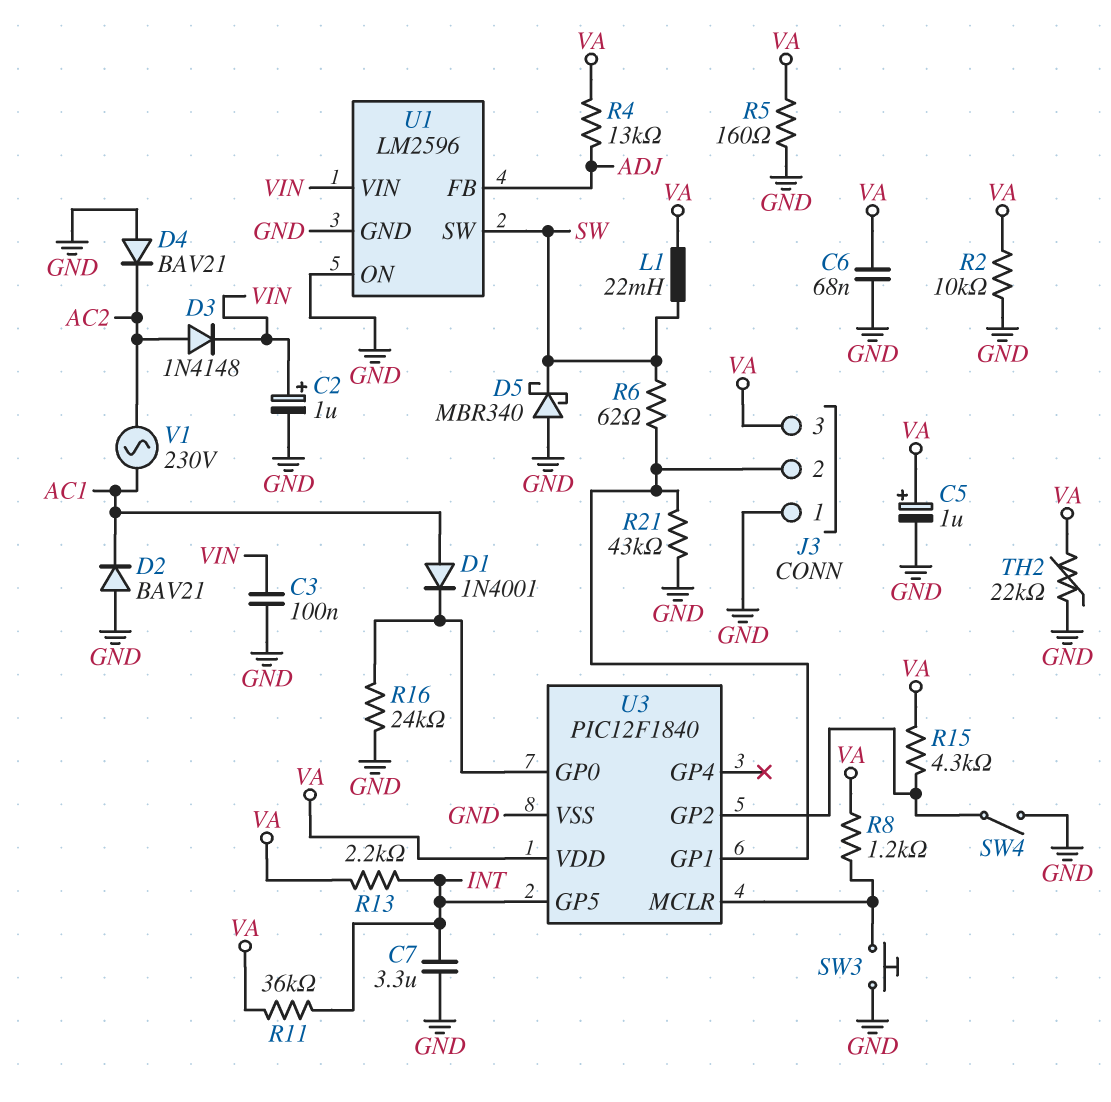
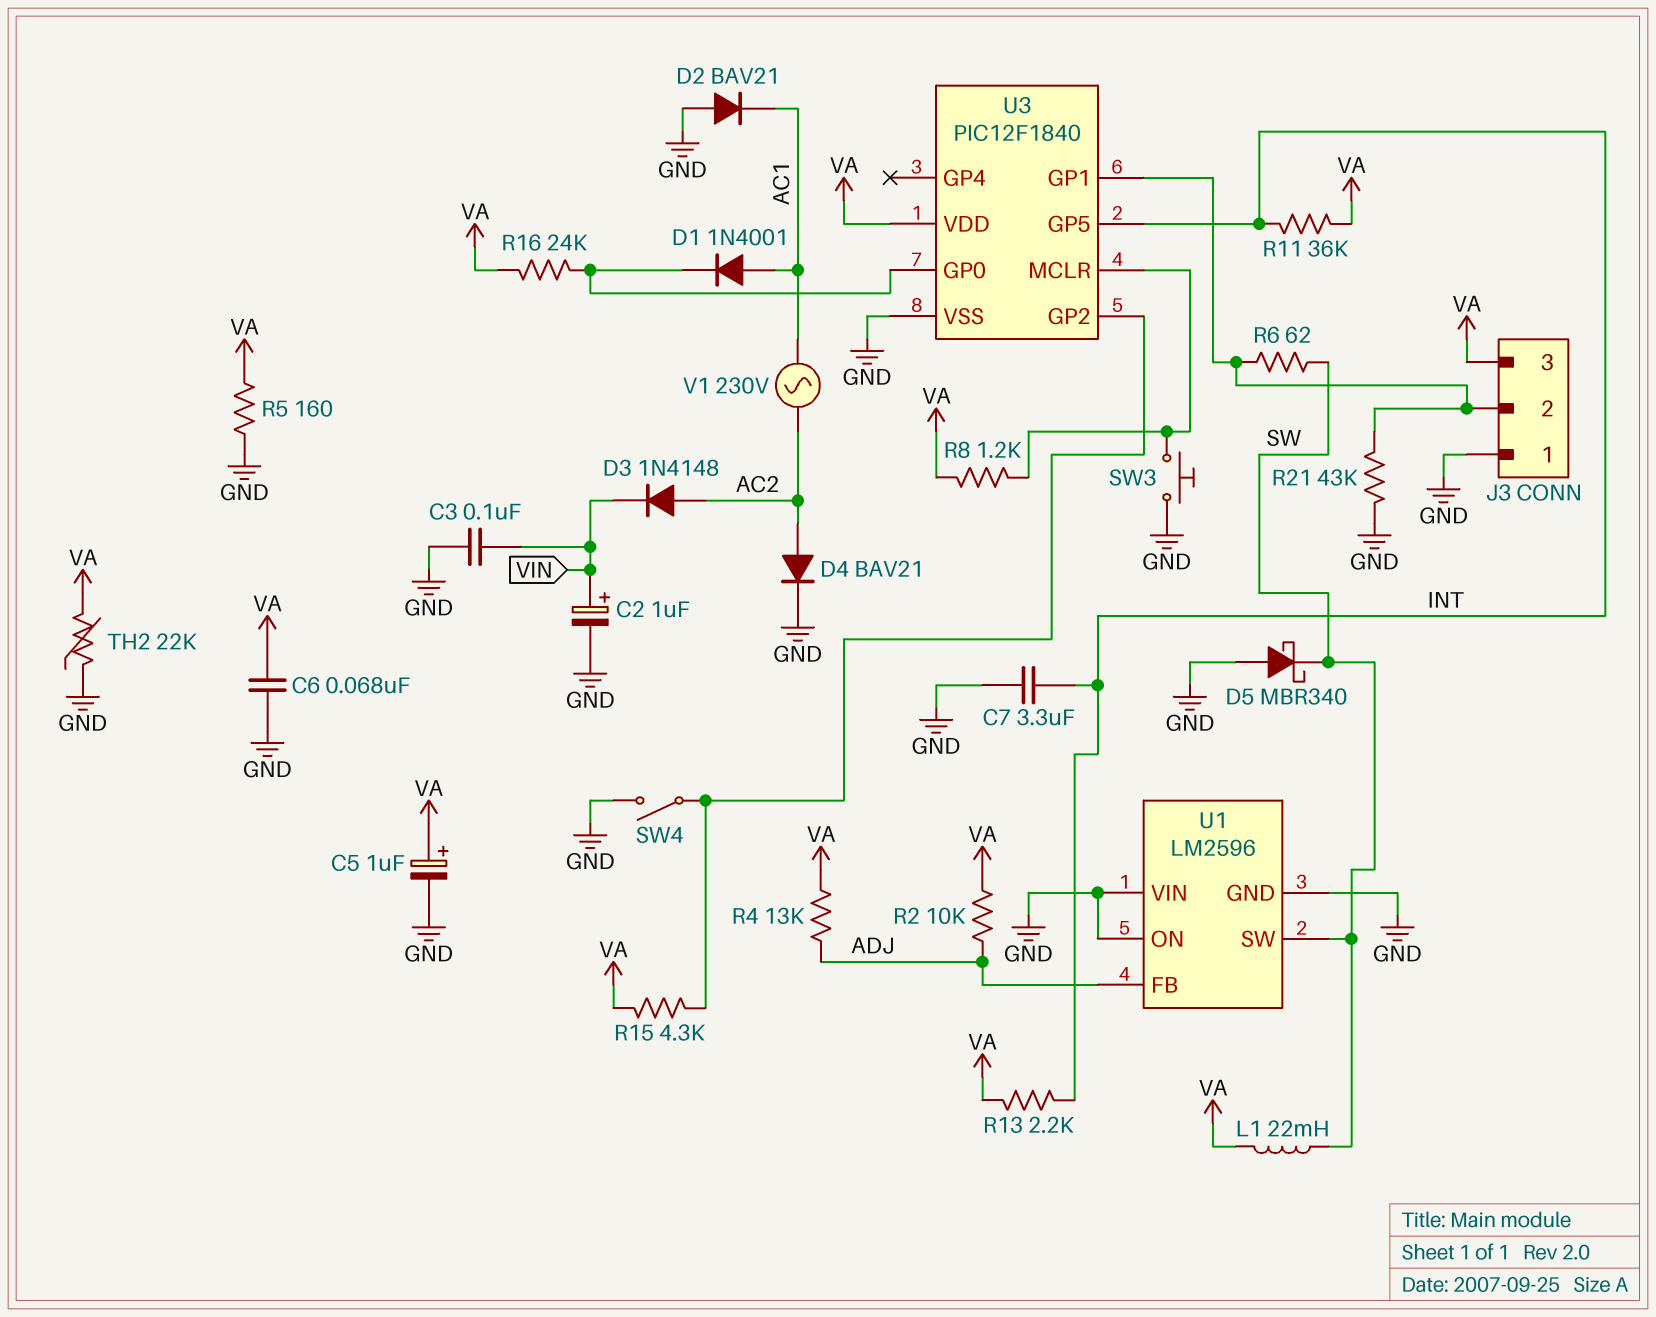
D4: diode BAV21 (A GND, K AC2) -> diode BAV21 (A AC2, K GND)
R2: 10k (GND, VA) -> 10k (ADJ, VA)
R16: 24k (GND, U3/GP0) -> 24k (U3/GP0, VA)
U1 pin VIN: VIN -> GND

